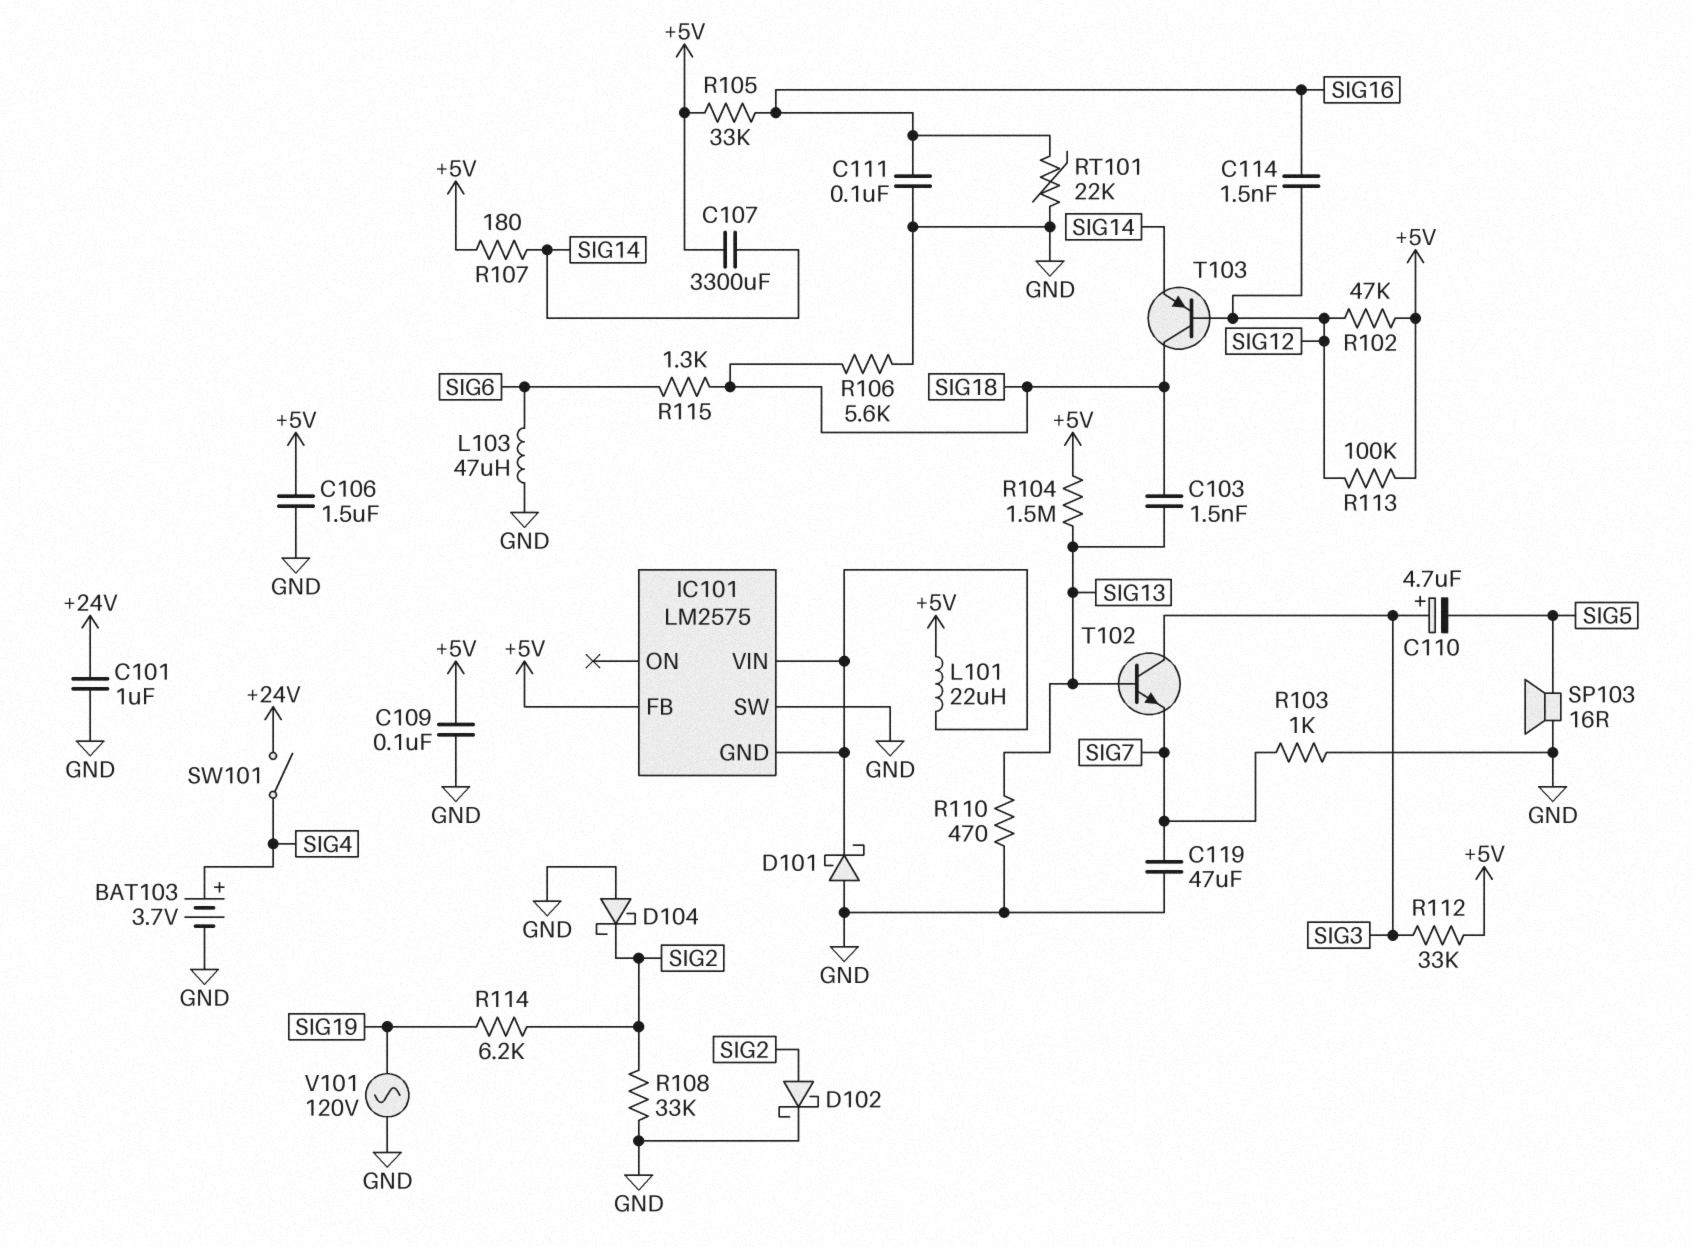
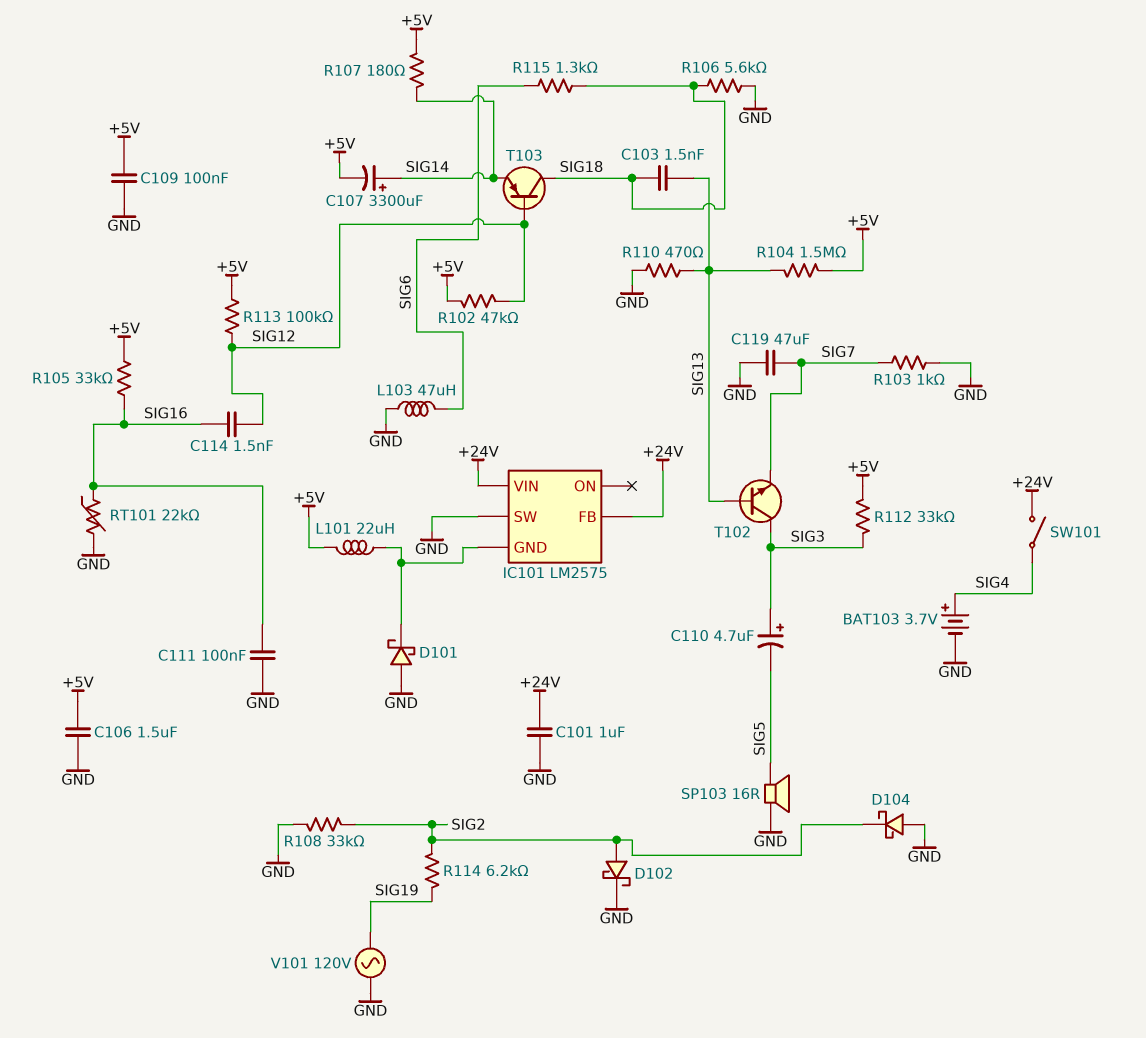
C107: 3300uF (+5V, SIG14) -> 3300uF (plus SIG14, minus +5V)
IC101 pin FB: +5V -> +24V
IC101 pin VIN: IC101/GND -> +24V

